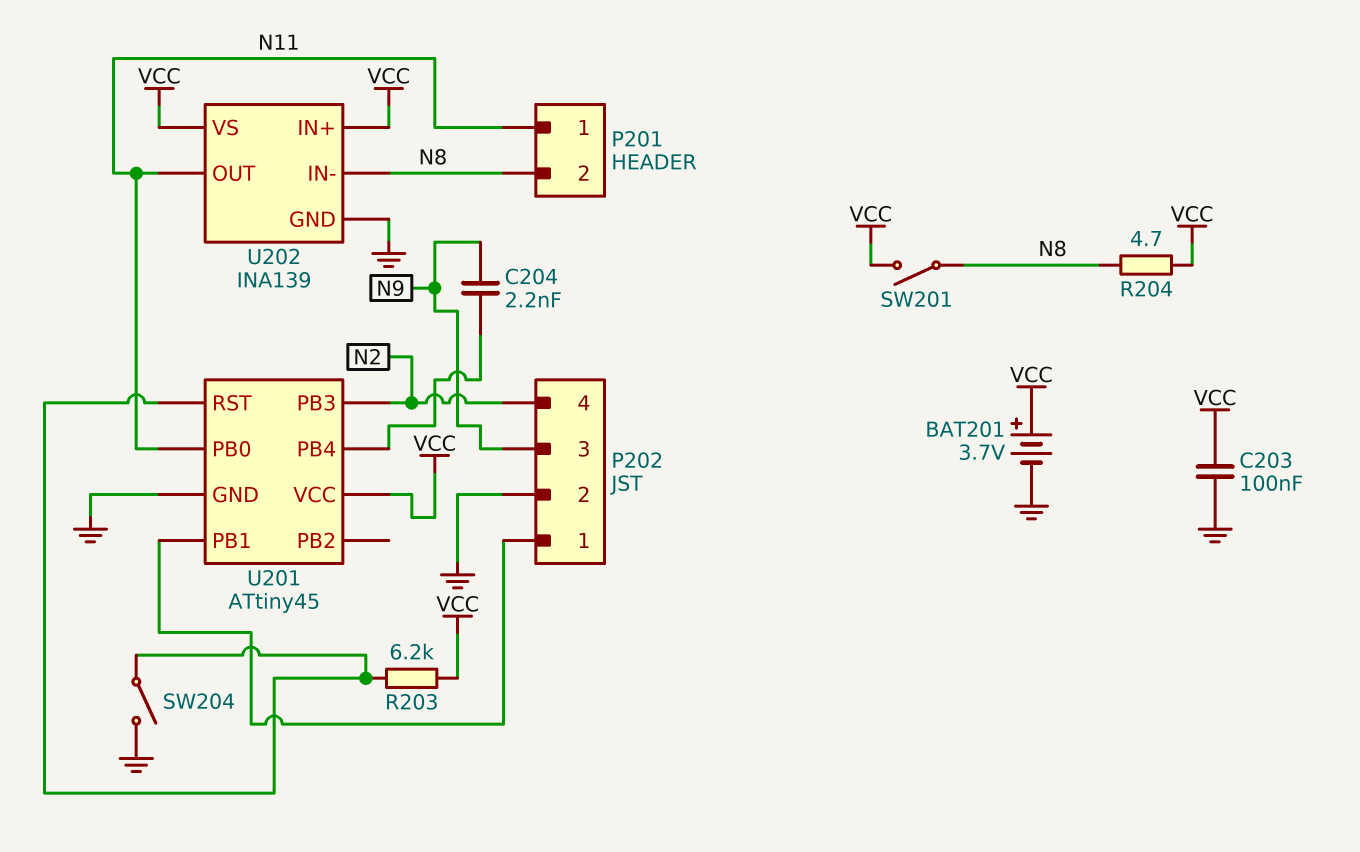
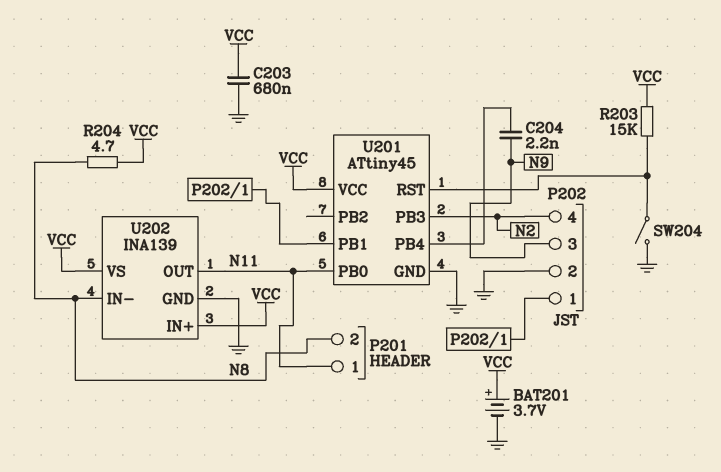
C203: 100nF (GND, VCC) -> 680nF (GND, VCC)
R203: 6.2k (U201/RST, VCC) -> 15k (U201/RST, VCC)
SW201: switch (N8, VCC) -> none

